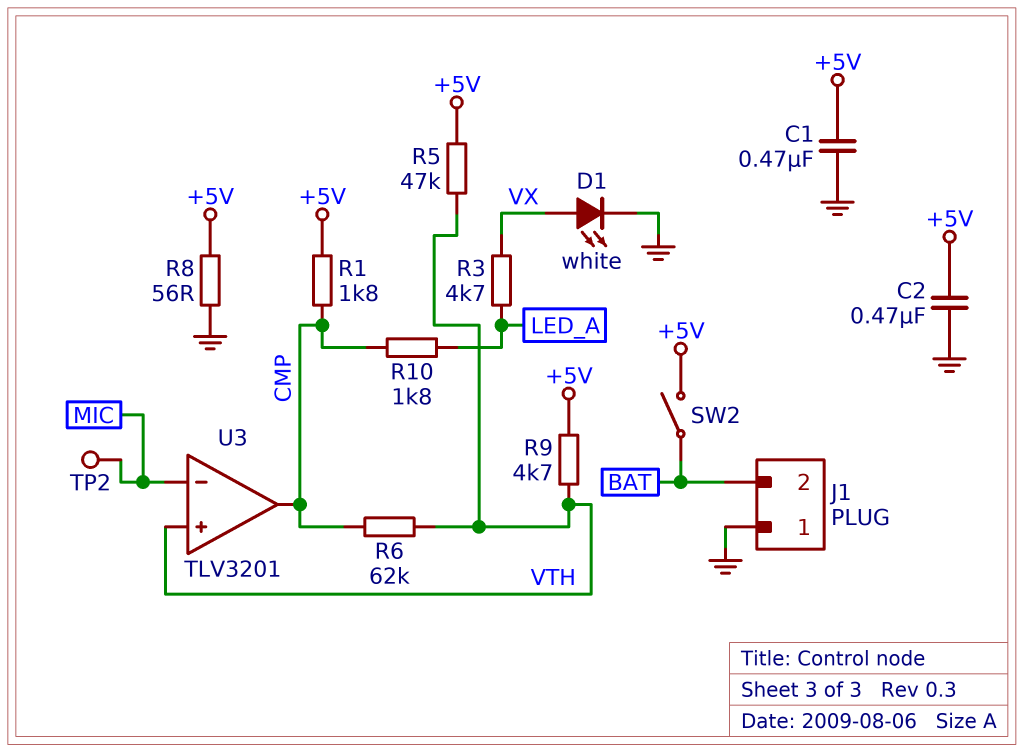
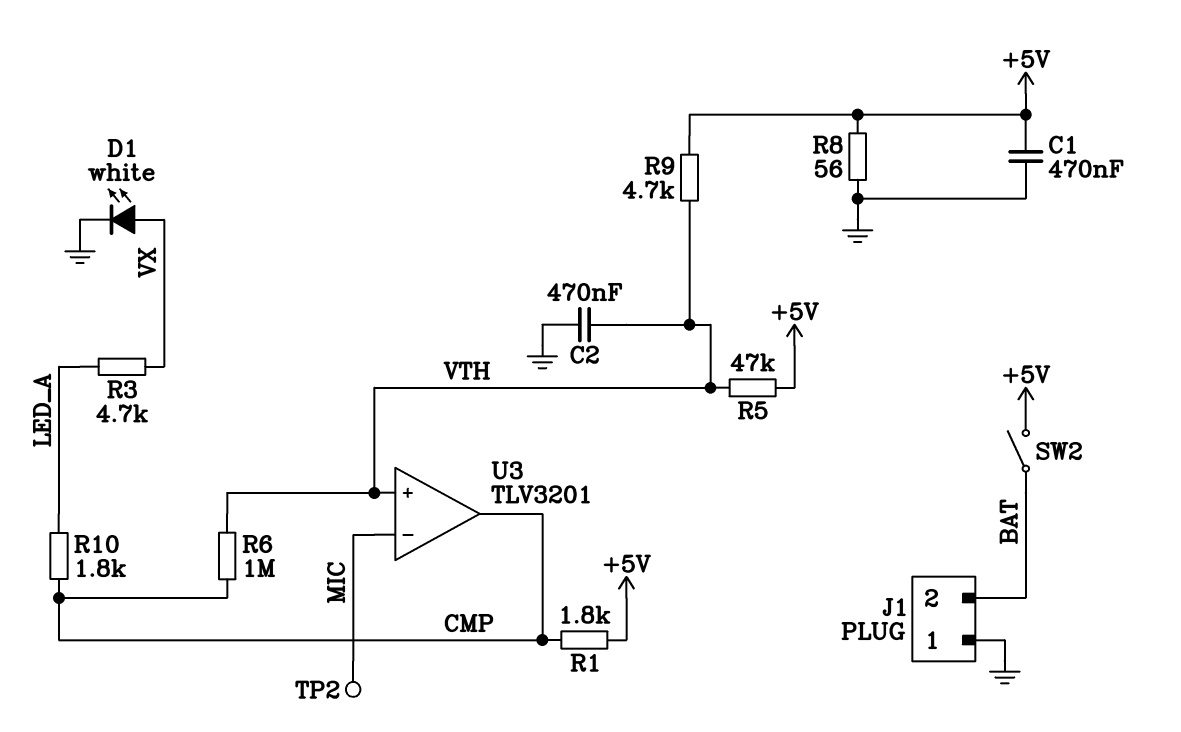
C2: 470nF (+5V, GND) -> 470nF (GND, VTH)
R6: 62k (CMP, VTH) -> 1M (CMP, VTH)

